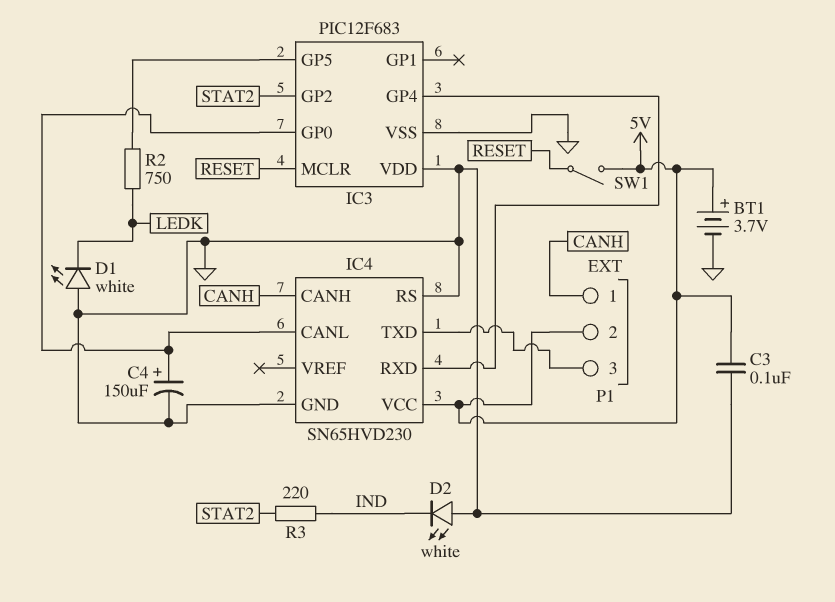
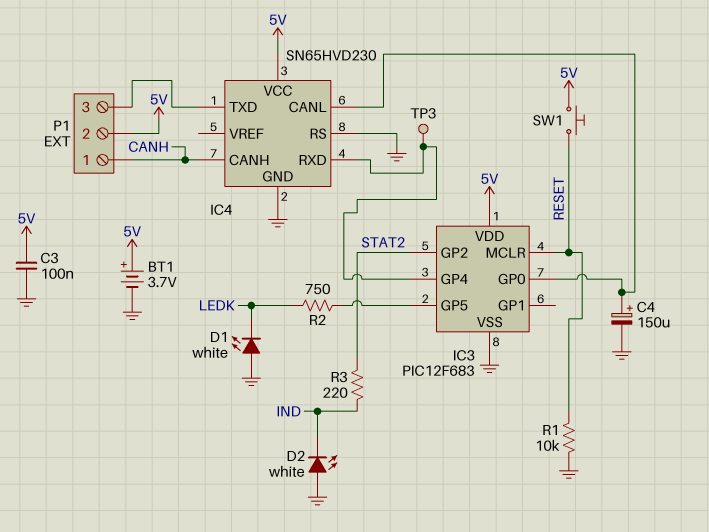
IC3 pin VDD: GND -> 5V
R1: none -> 10k (GND, RESET)
SW1: switch (5V, RESET) -> button (5V, RESET)
TP3: none -> test point (IC3/GP4)

